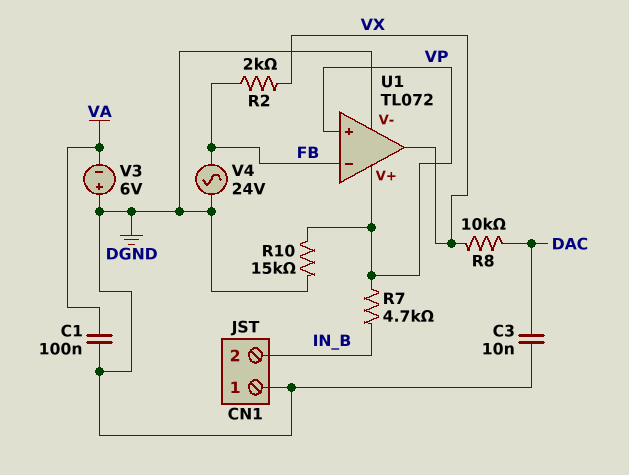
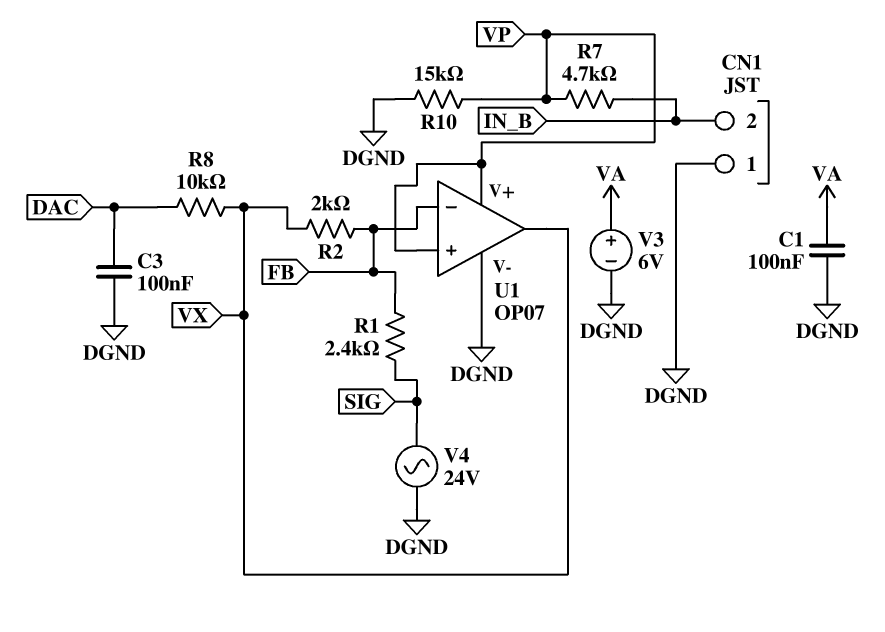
C3: 10nF (DAC, DGND) -> 100nF (DAC, DGND)
R1: none -> 2.4k (FB, SIG)
U1: TL072 -> OP07
V3: 6V (plus DGND, minus VA) -> 6V (plus VA, minus DGND)
V4: AC 24V (DGND, FB) -> AC 24V (DGND, SIG)

